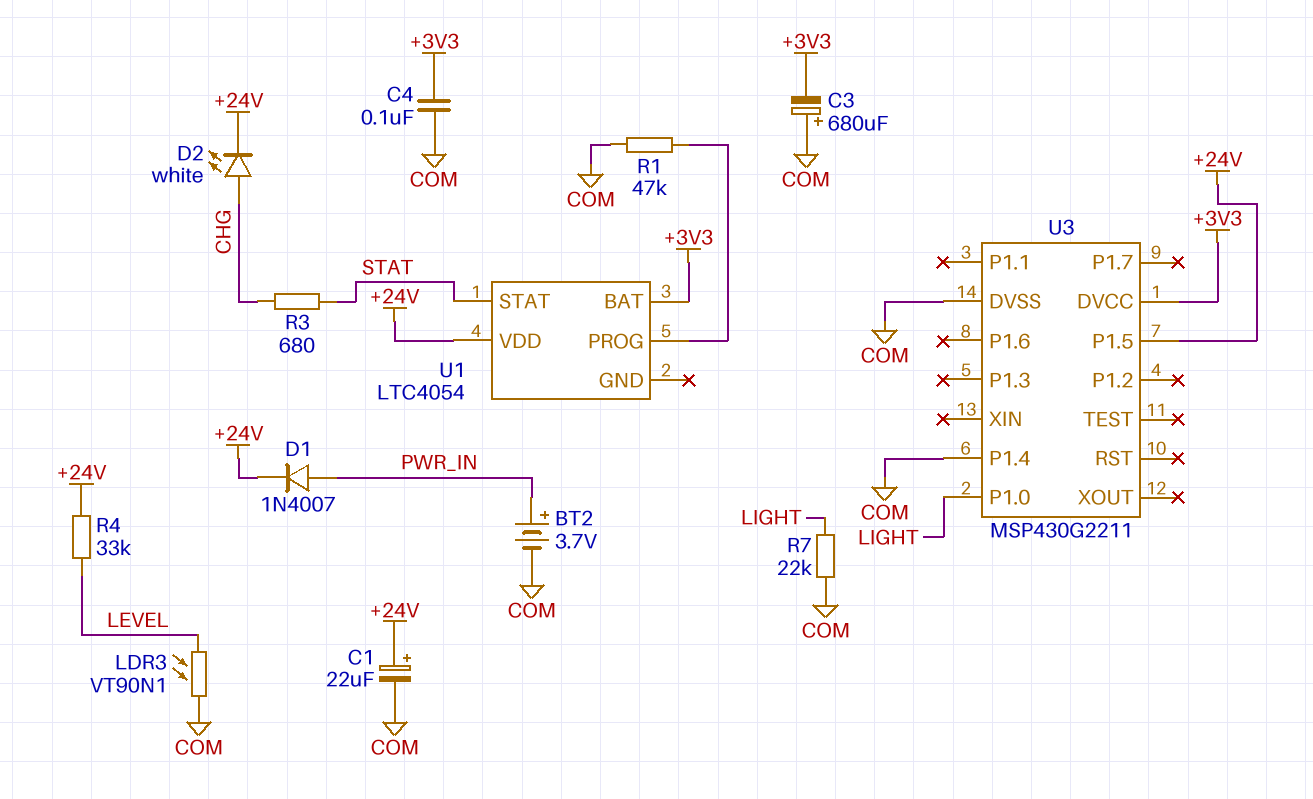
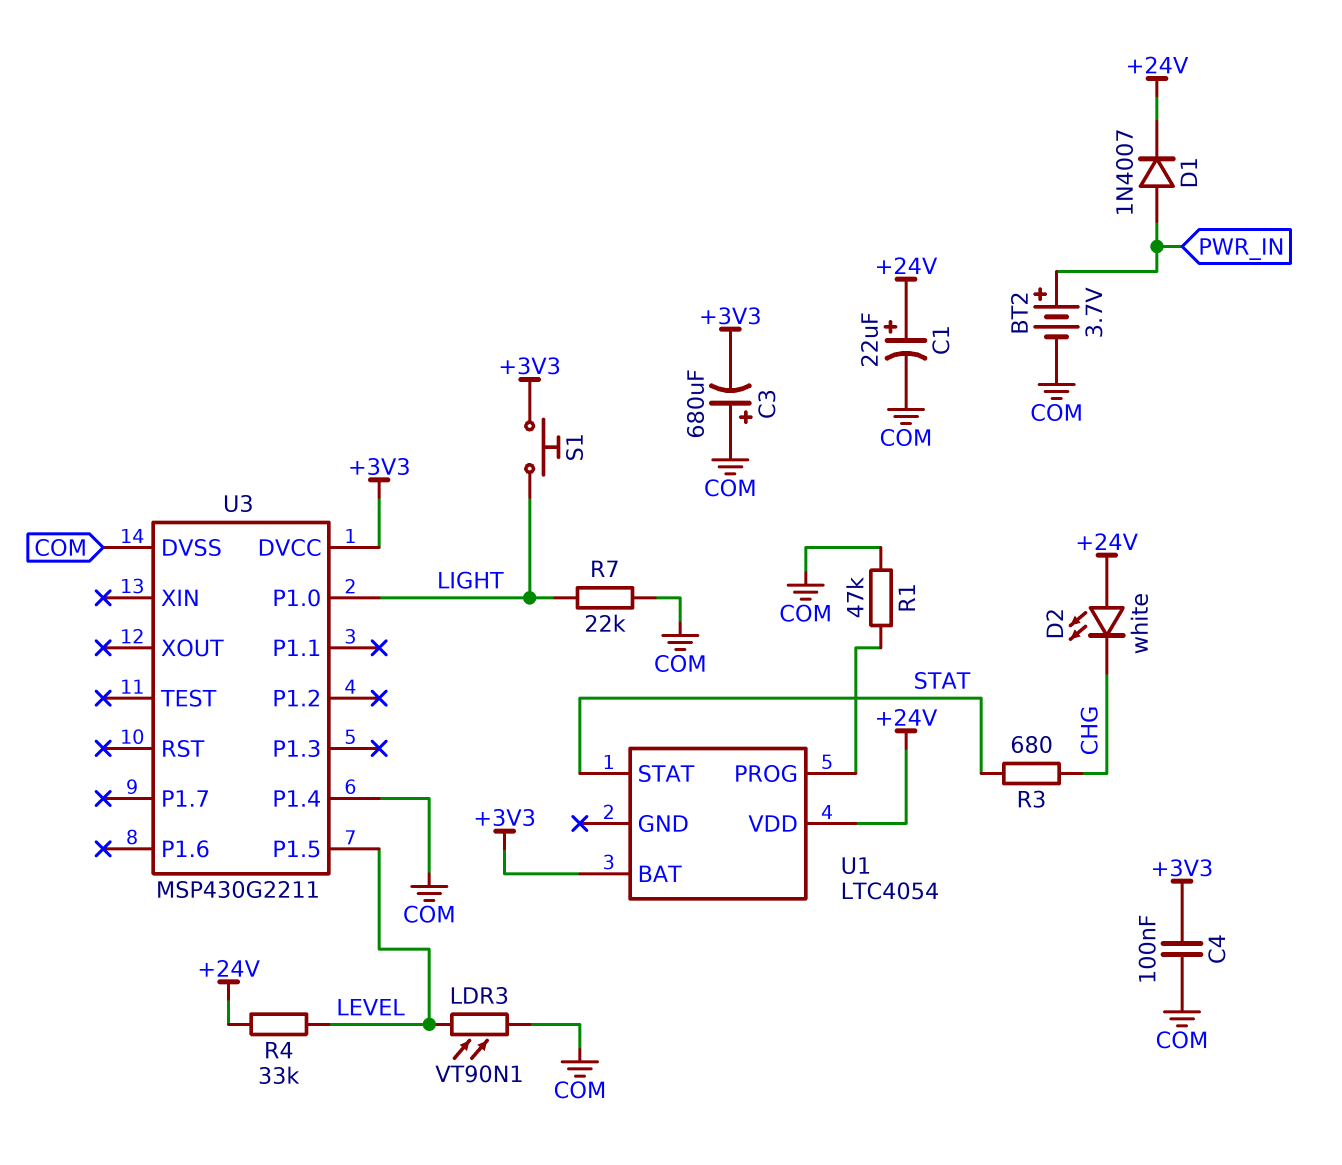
D2: LED white (A CHG, K +24V) -> LED white (A +24V, K CHG)
S1: none -> button (+3V3, LIGHT)
U3 pin P1.5: +24V -> LEVEL

